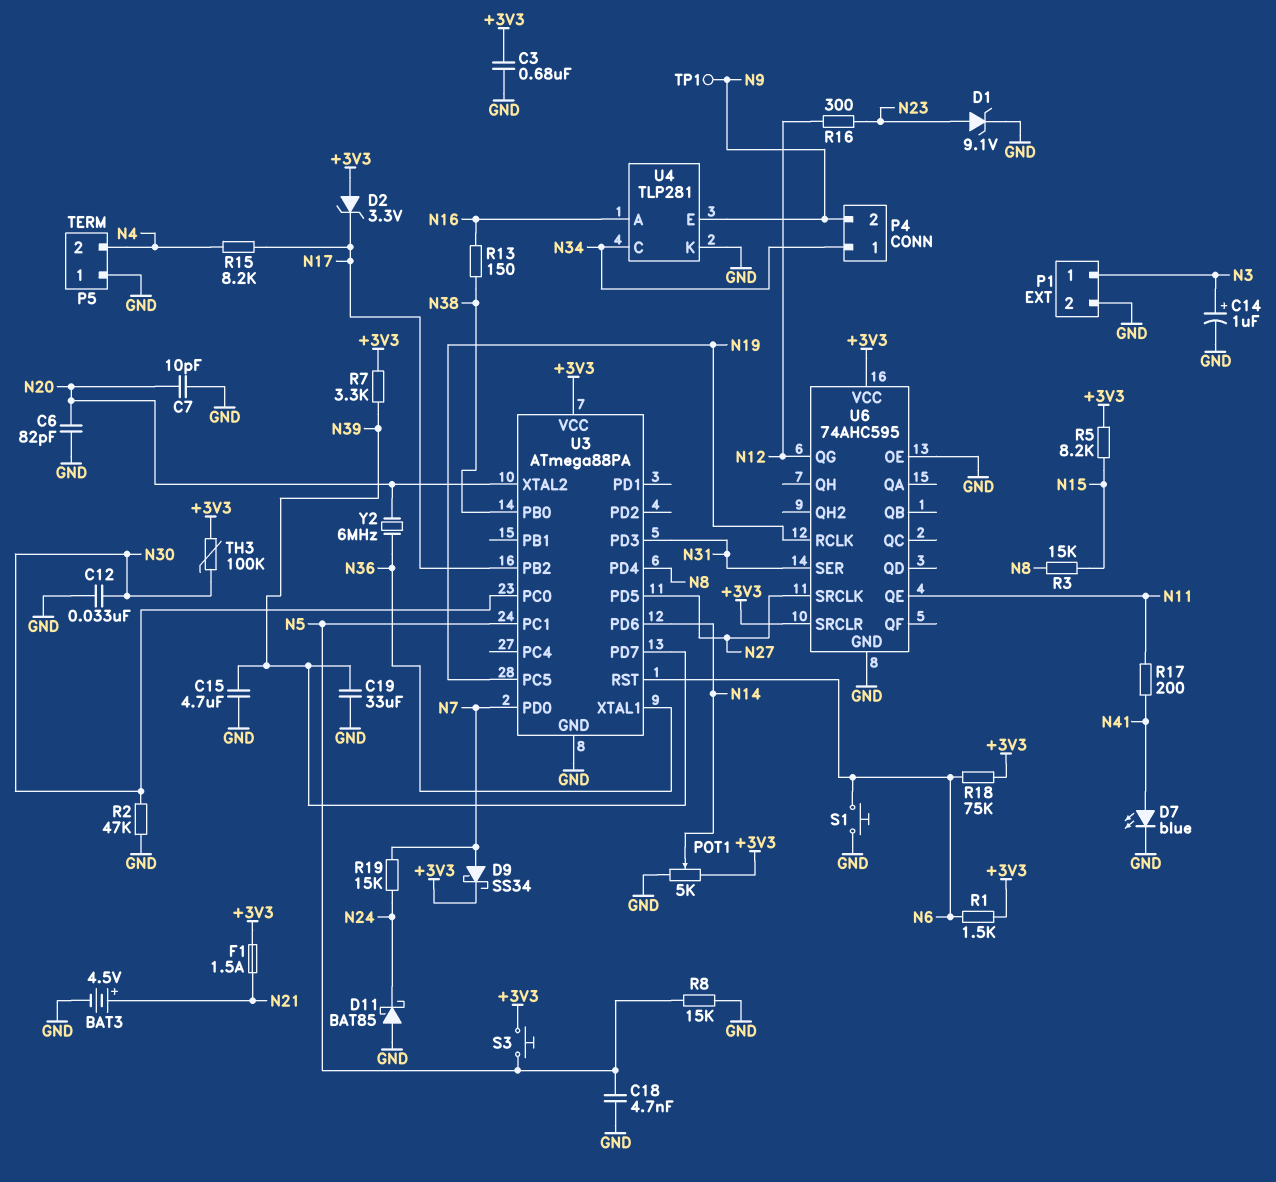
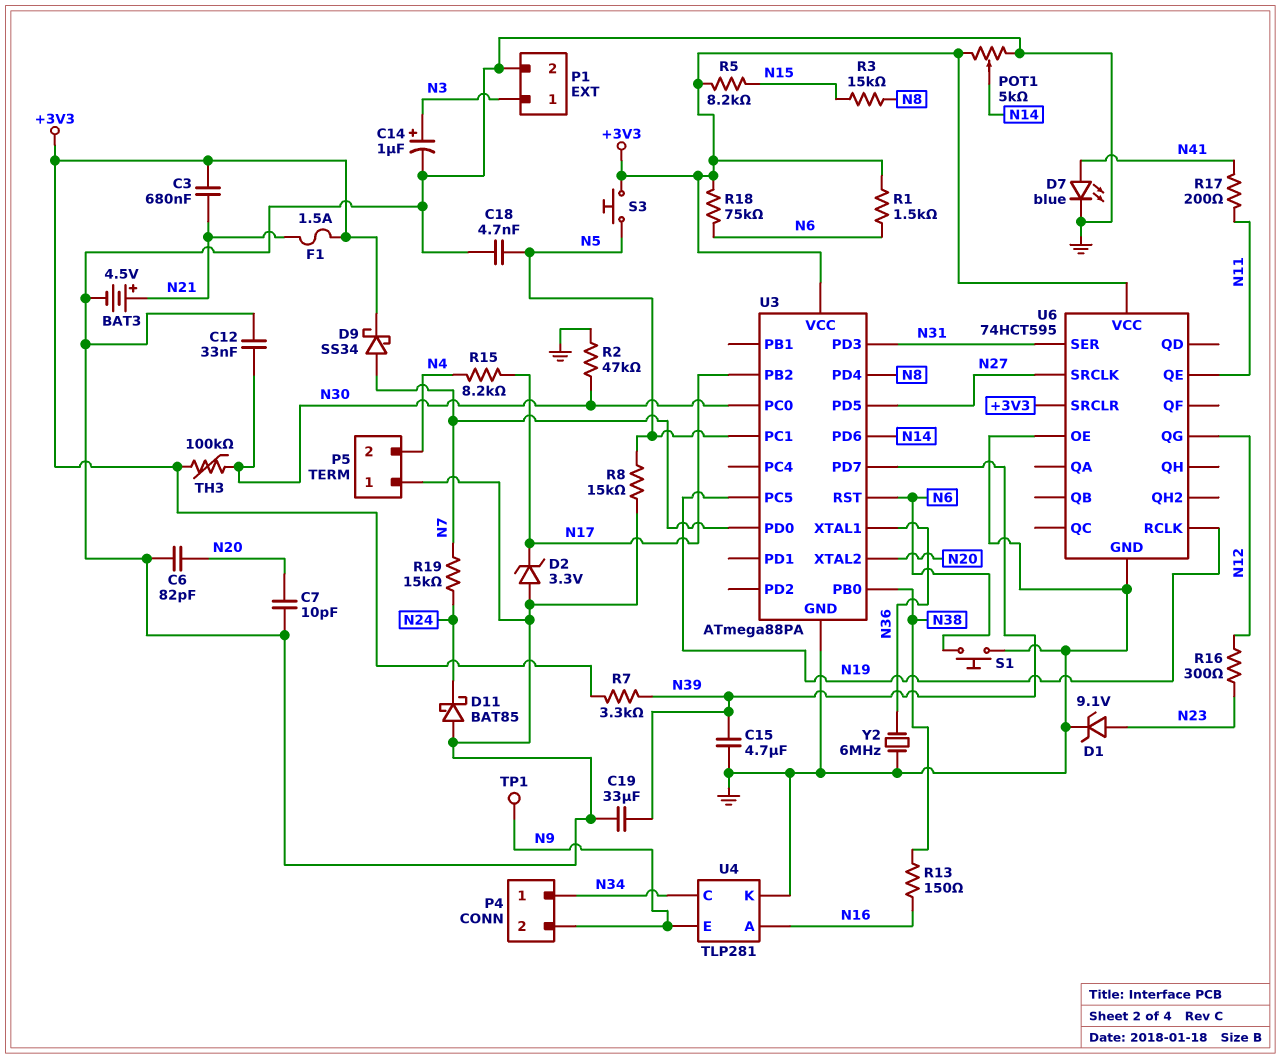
C3: 680nF (+3V3, GND) -> 680nF (+3V3, N21)
D2: zener 3.3V (A +3V3, K N17) -> zener 3.3V (A GND, K N17)
U6: 74AHC595 -> 74HCT595
Y2: 6MHz (N20, N36) -> 6MHz (GND, N36)

